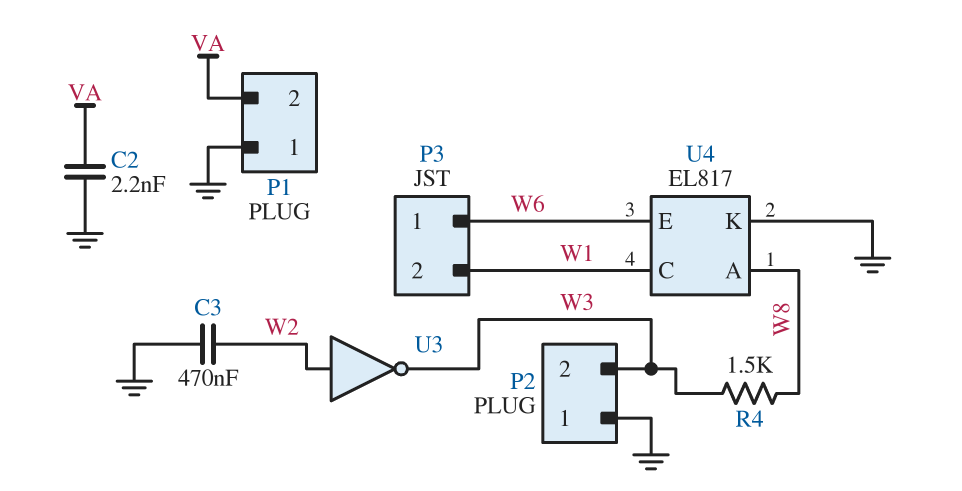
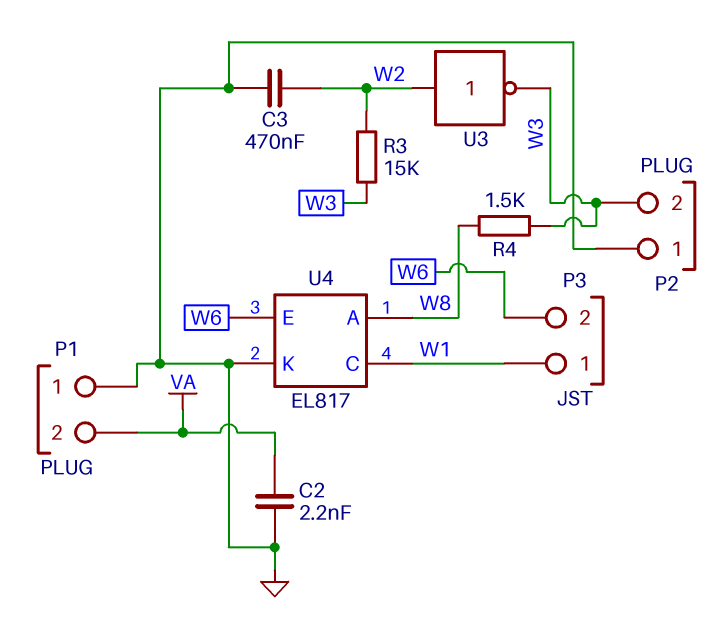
P3 pin 1: W6 -> W1
P3 pin 2: W1 -> W6
R3: none -> 15k (W2, W3)

